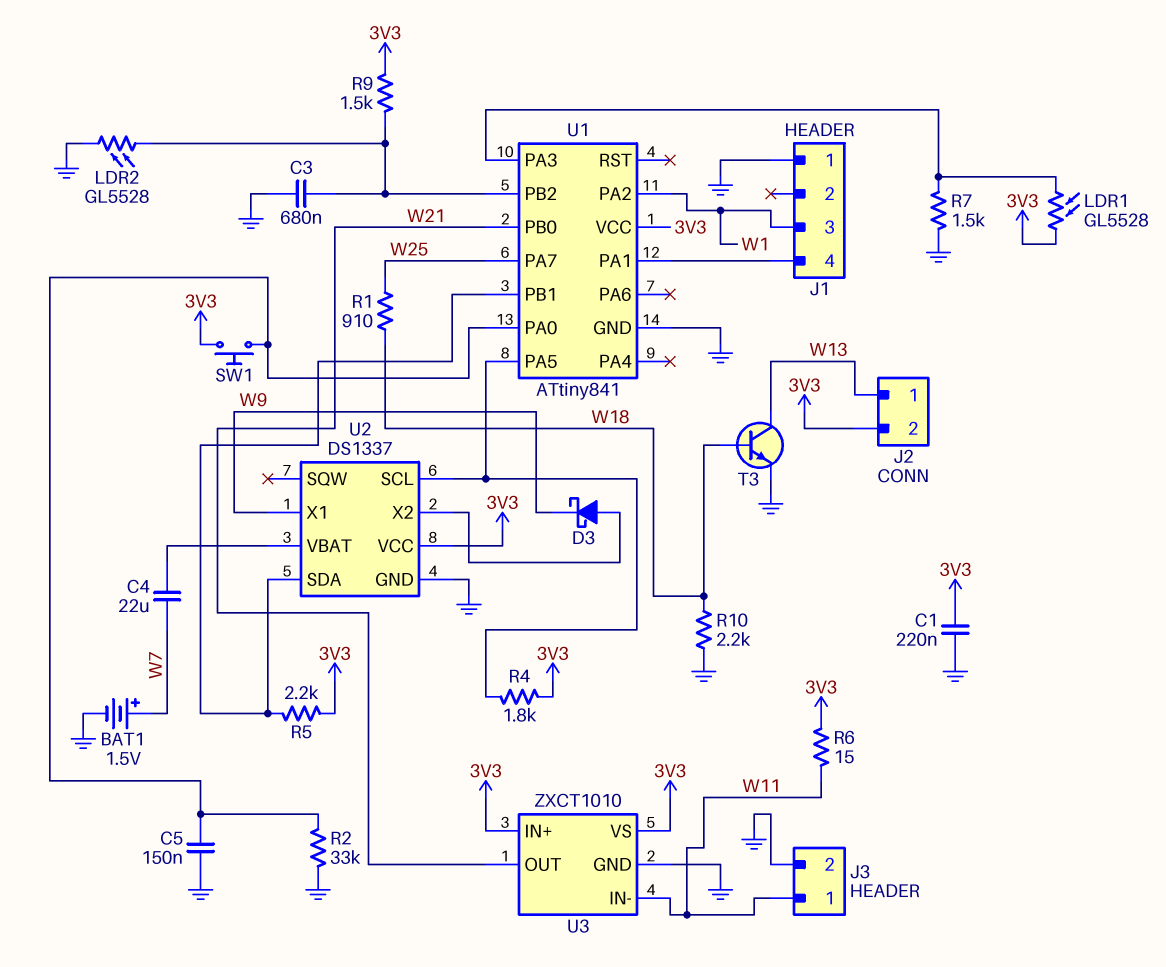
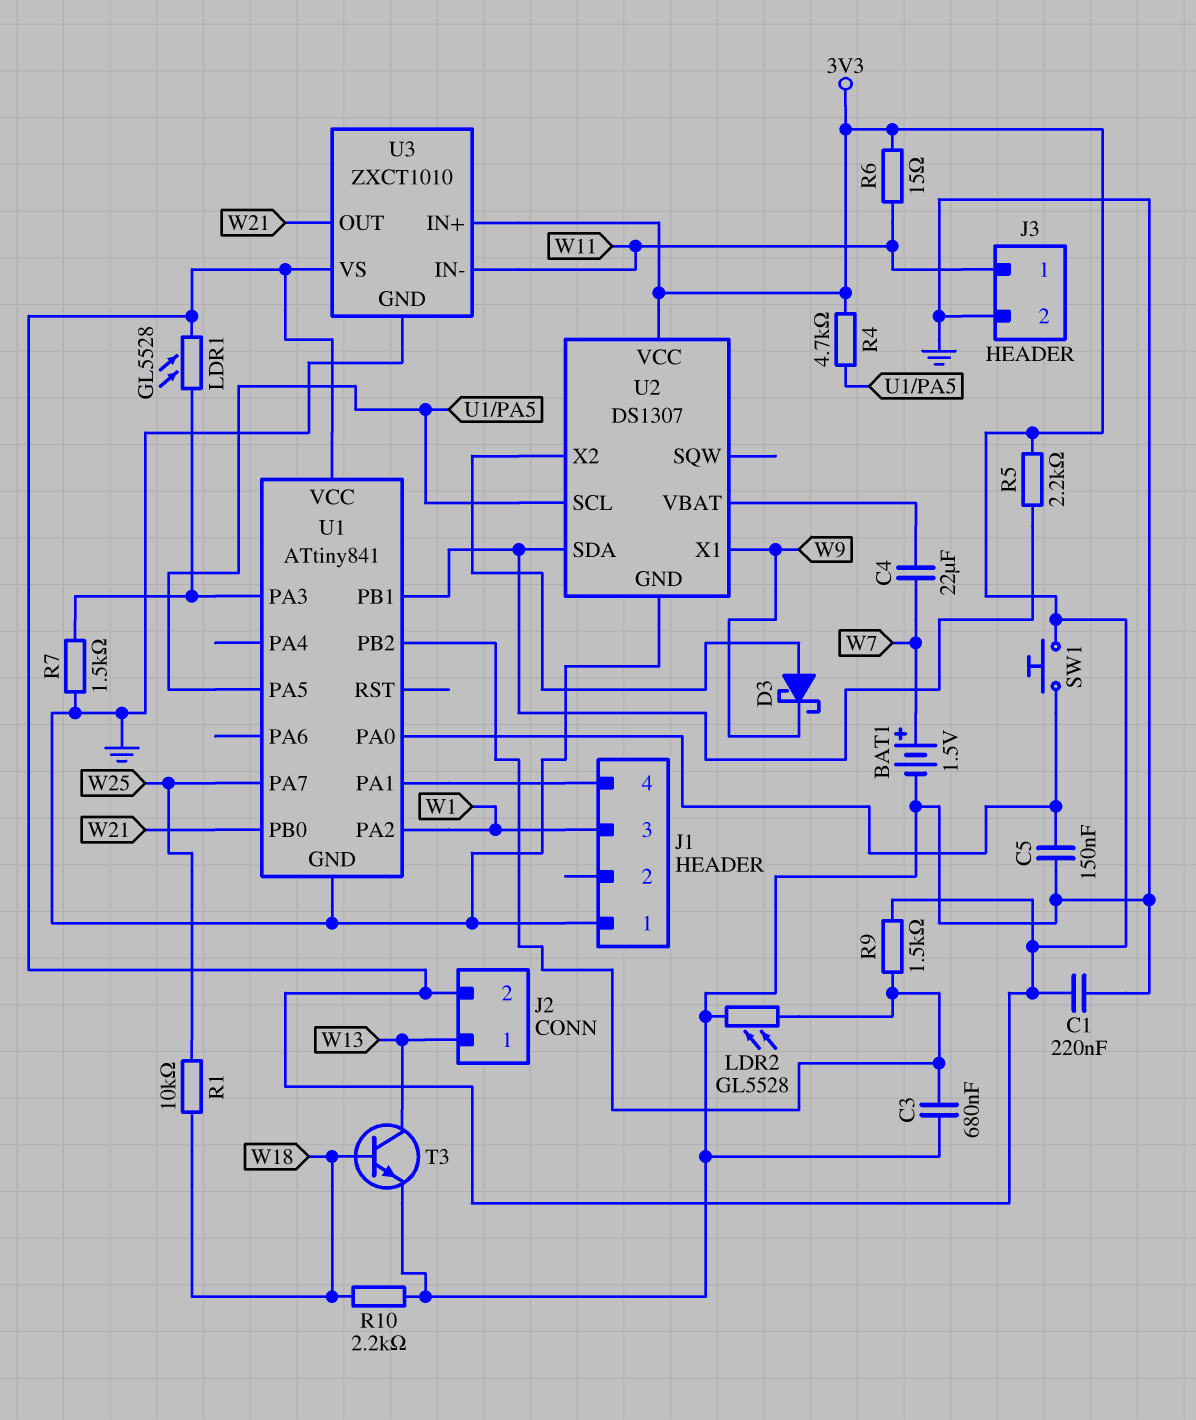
R1: 910 (W18, W25) -> 10k (W18, W25)
R2: 33k (GND, U1/PA0) -> none
R4: 1.8k (3V3, U1/PA5) -> 4.7k (3V3, U1/PA5)
U2: DS1337 -> DS1307

